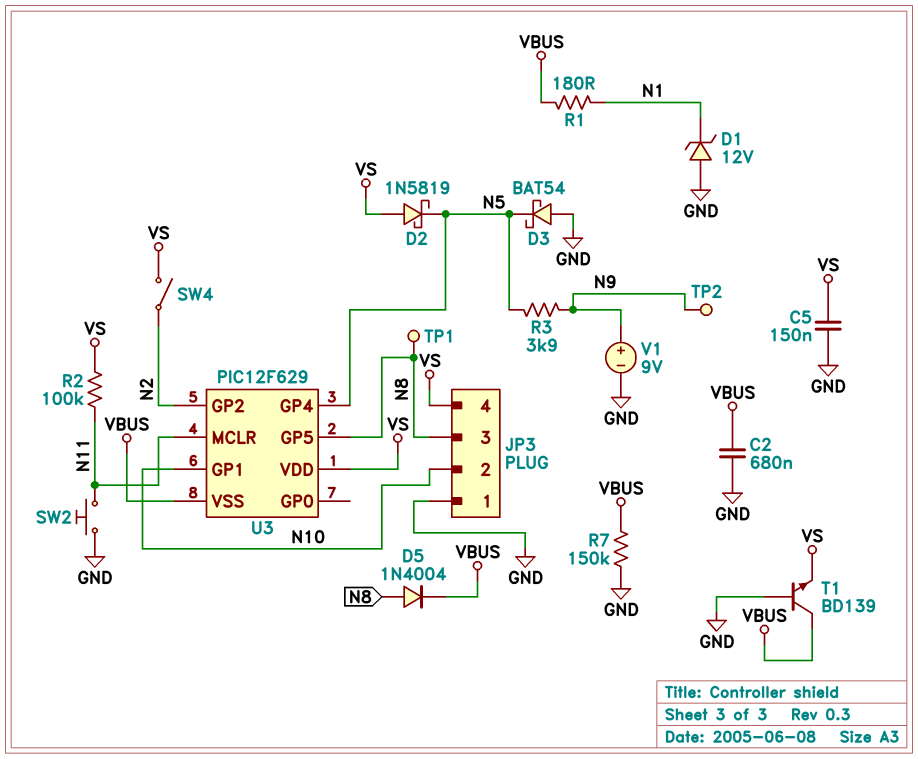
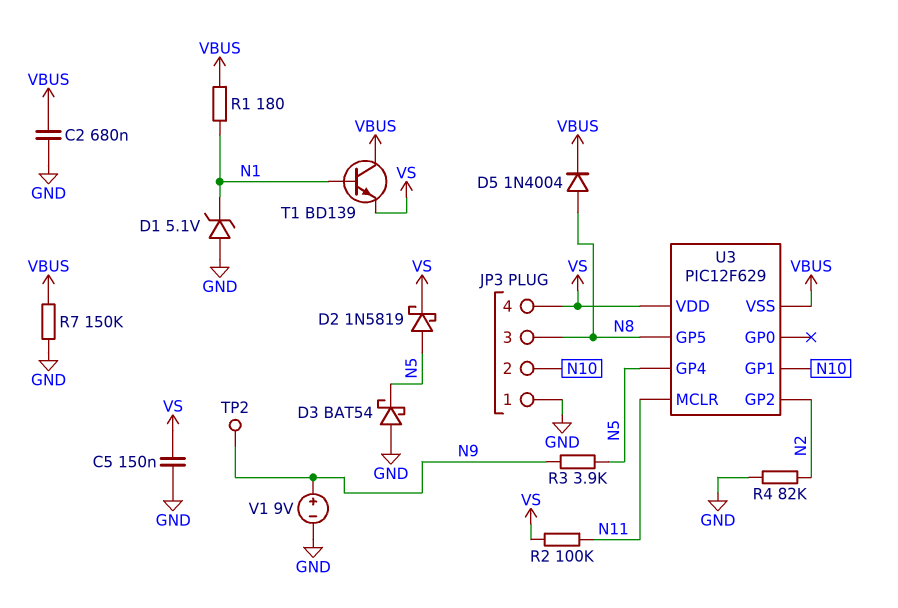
D1: zener 12V (A GND, K N1) -> zener 5.1V (A GND, K N1)
D2: schottky 1N5819 (A VS, K N5) -> schottky 1N5819 (A N5, K VS)
R4: none -> 82k (GND, N2)
SW2: button (GND, N11) -> none
SW4: switch (N2, VS) -> none
T1: NPN BD139 (B GND, C VBUS, E VS) -> NPN BD139 (B N1, C VBUS, E VS)
TP1: test point (N8) -> none

